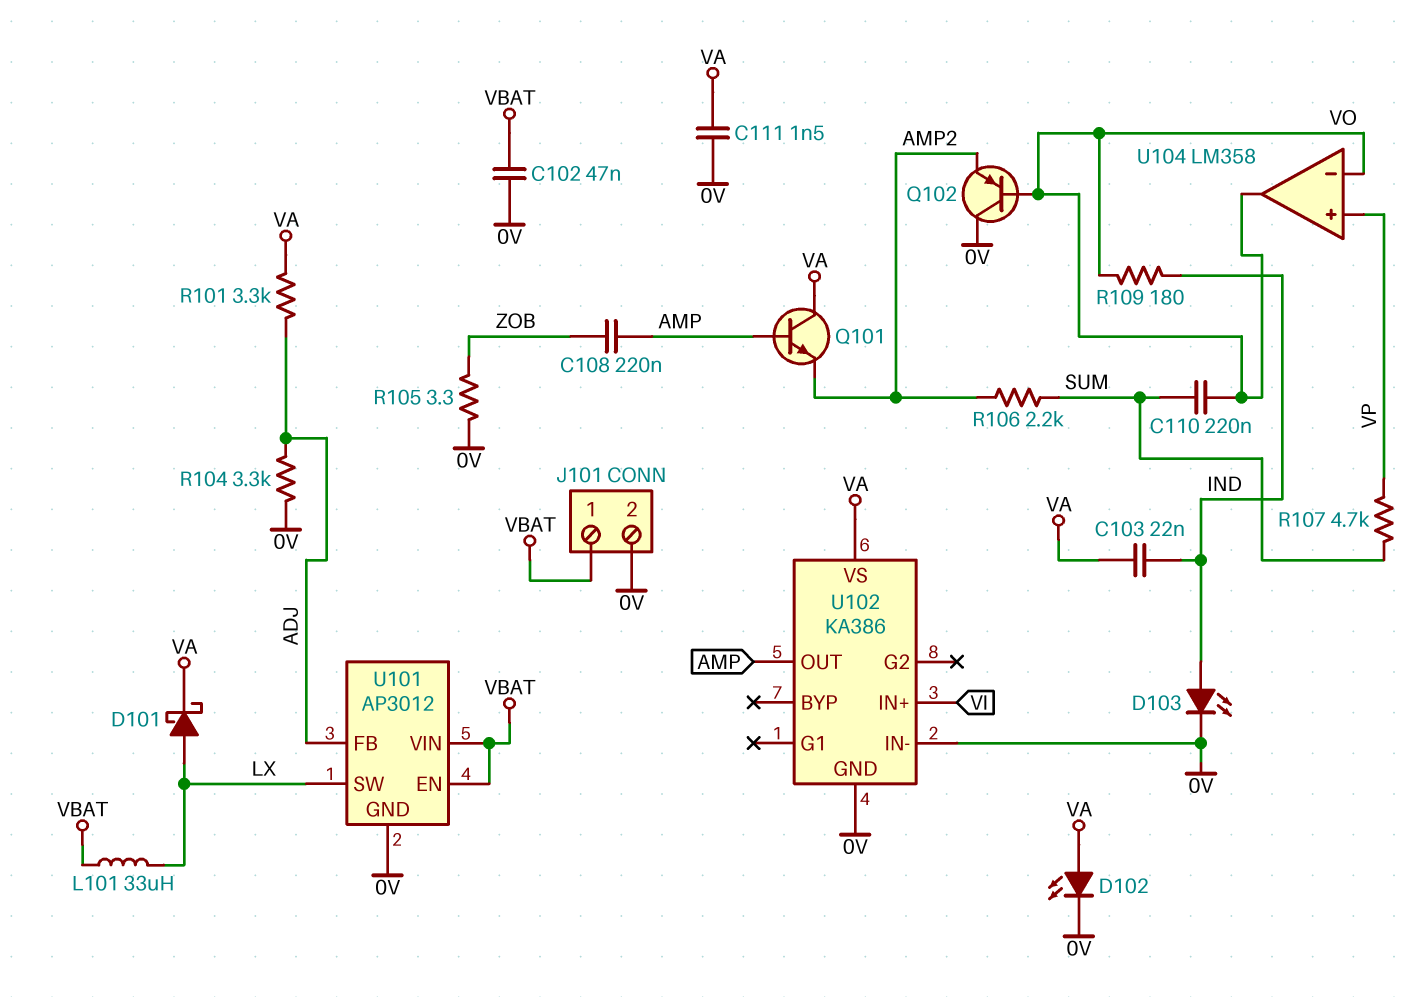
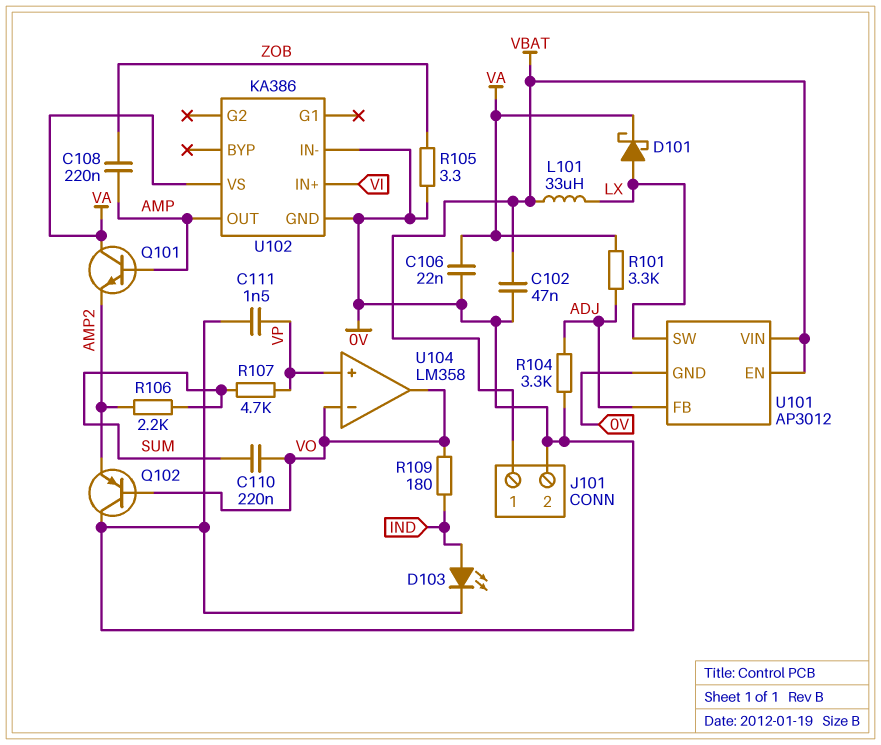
C103: 22nF (IND, VA) -> none
C106: none -> 22nF (0V, VA)
C111: 1.5nF (0V, VA) -> 1.5nF (0V, VP)
D102: LED (A VA, K 0V) -> none

